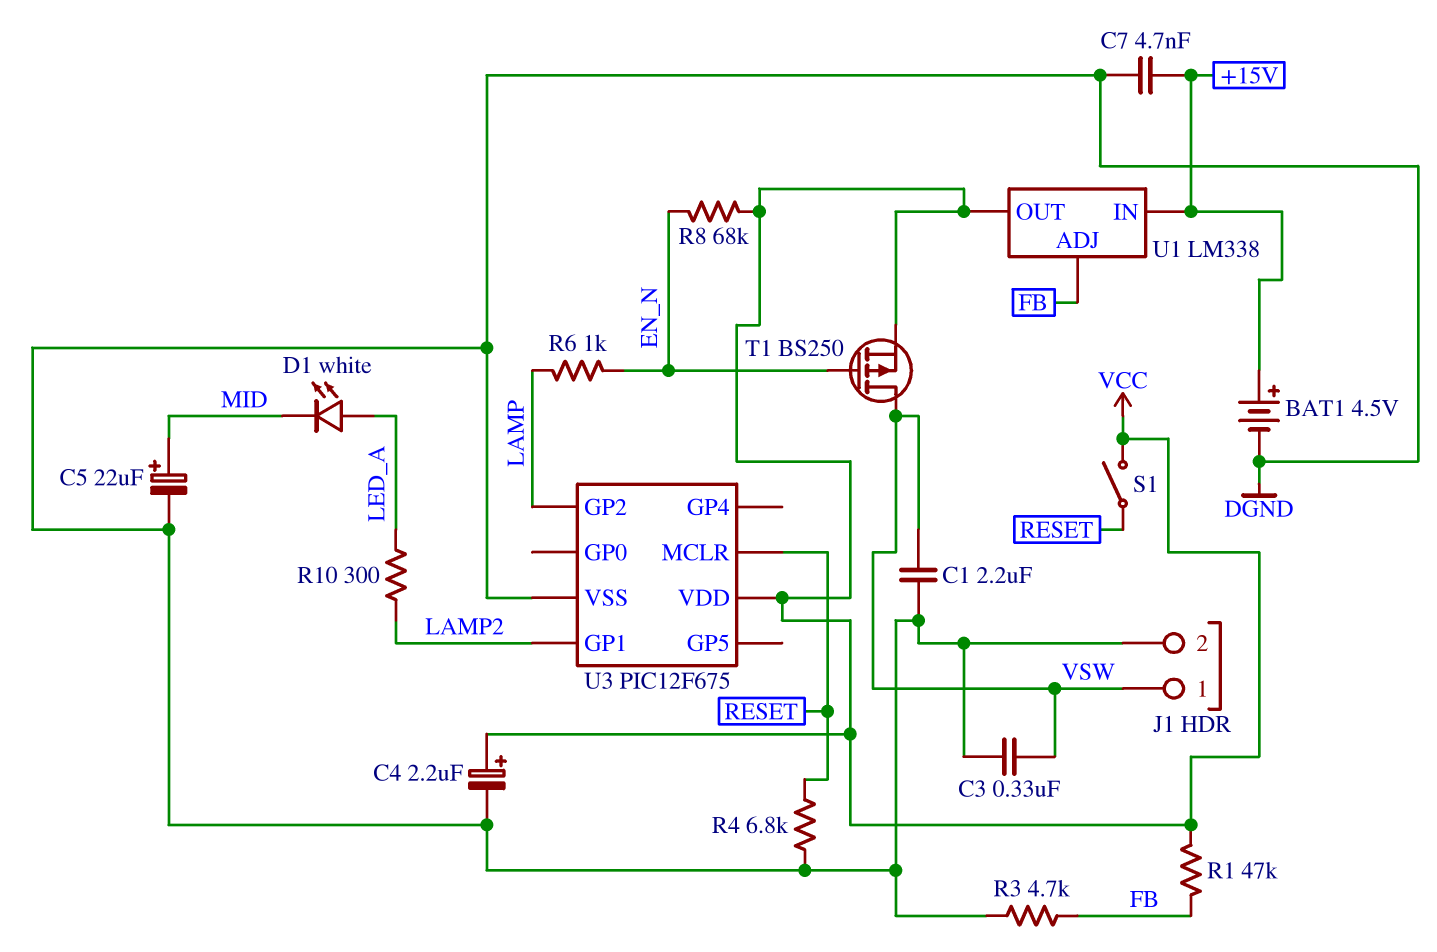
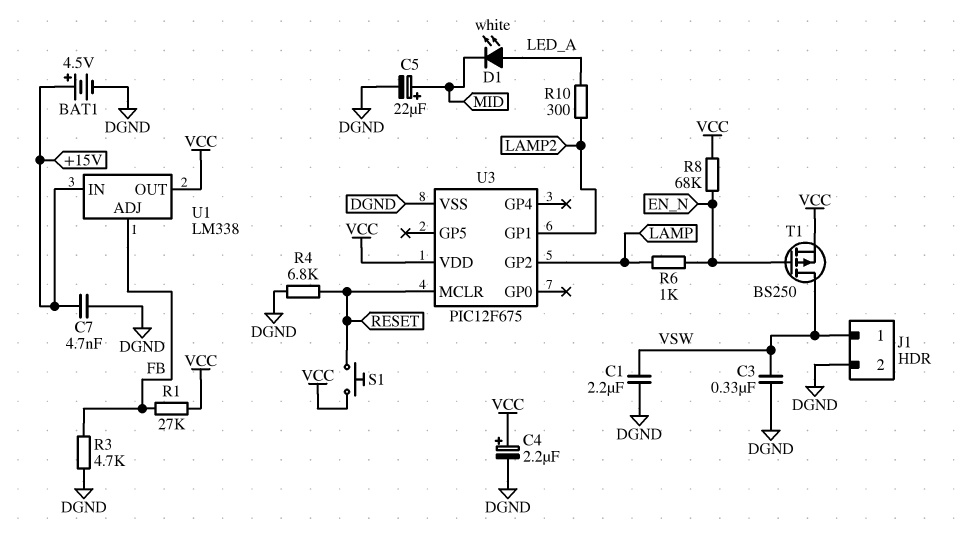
R1: 47k (FB, VCC) -> 27k (FB, VCC)
S1: switch (RESET, VCC) -> button (RESET, VCC)

